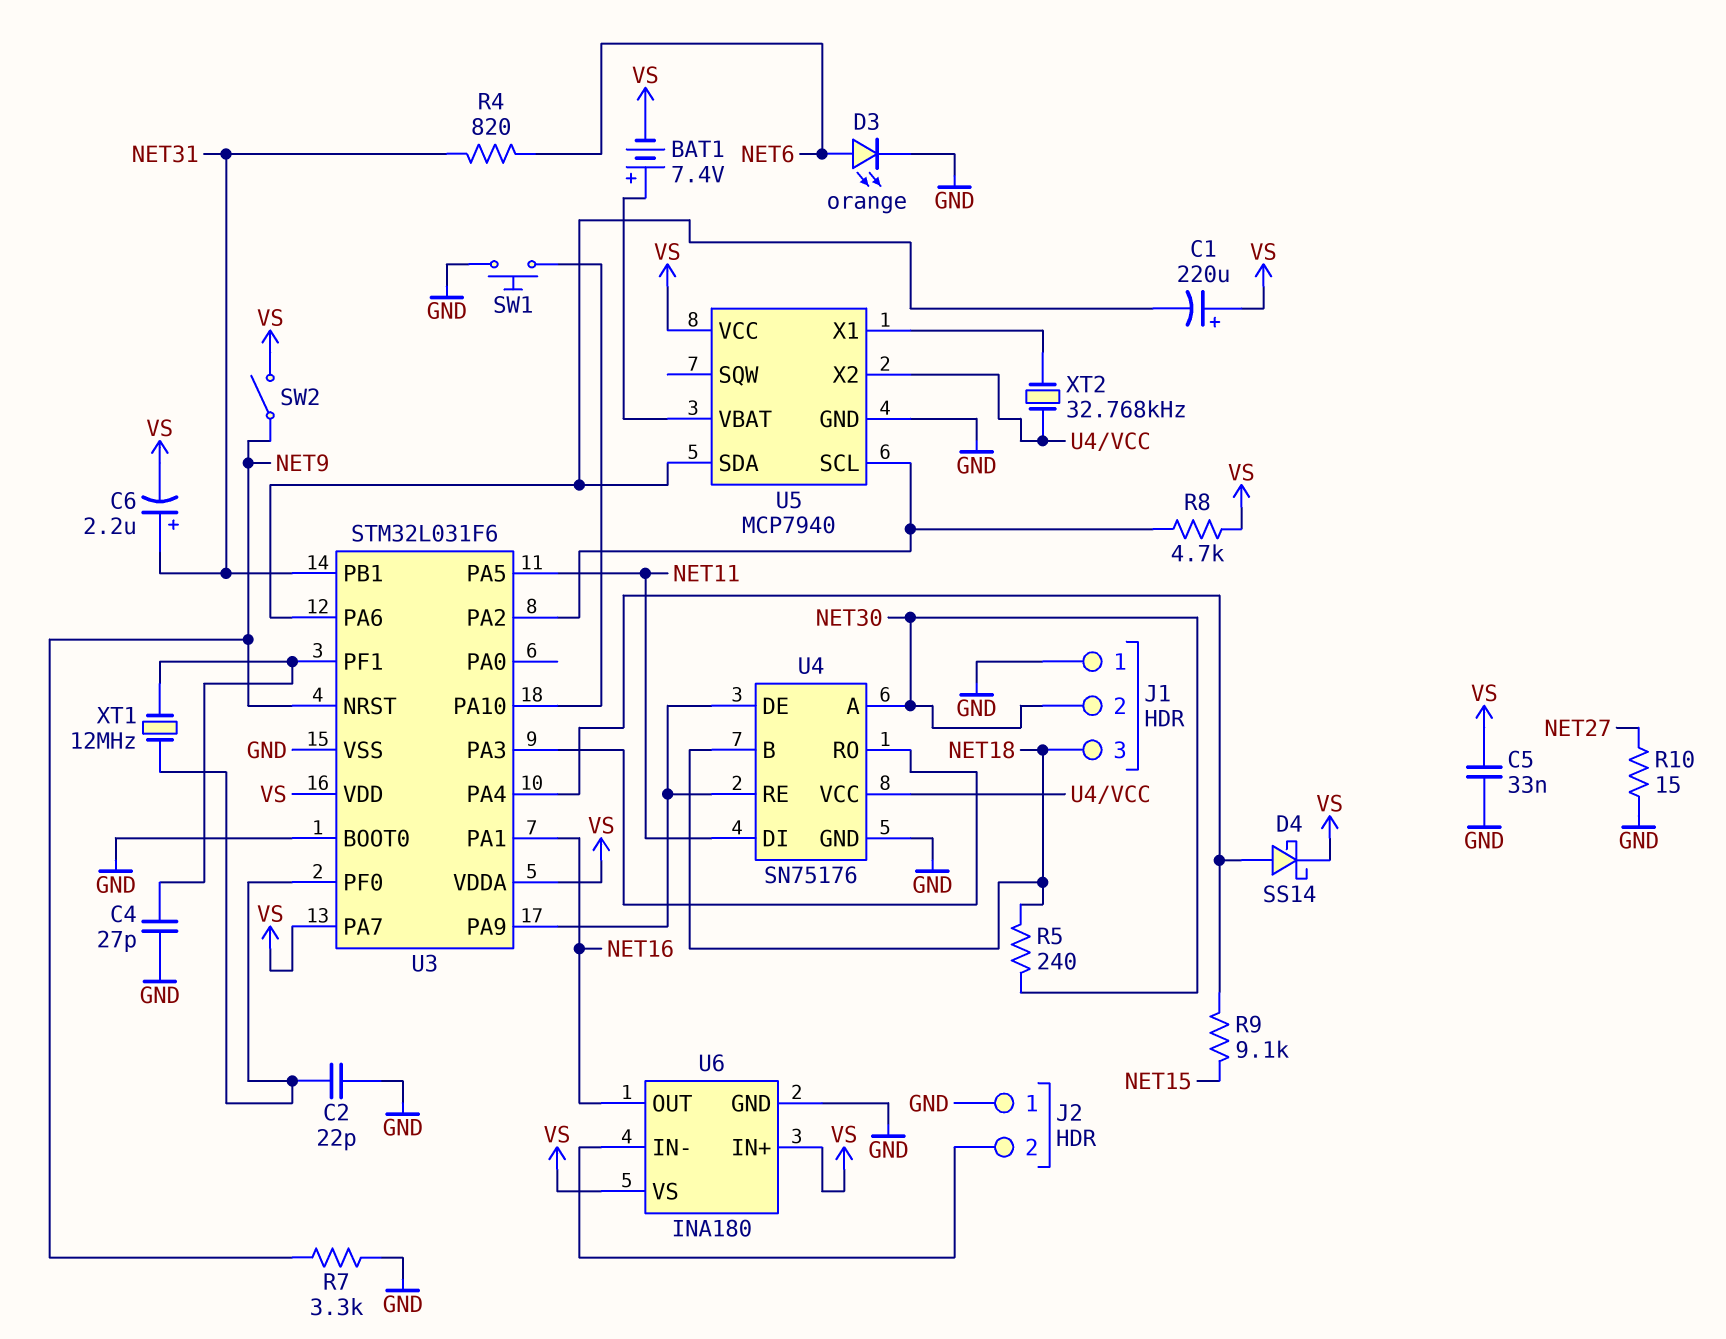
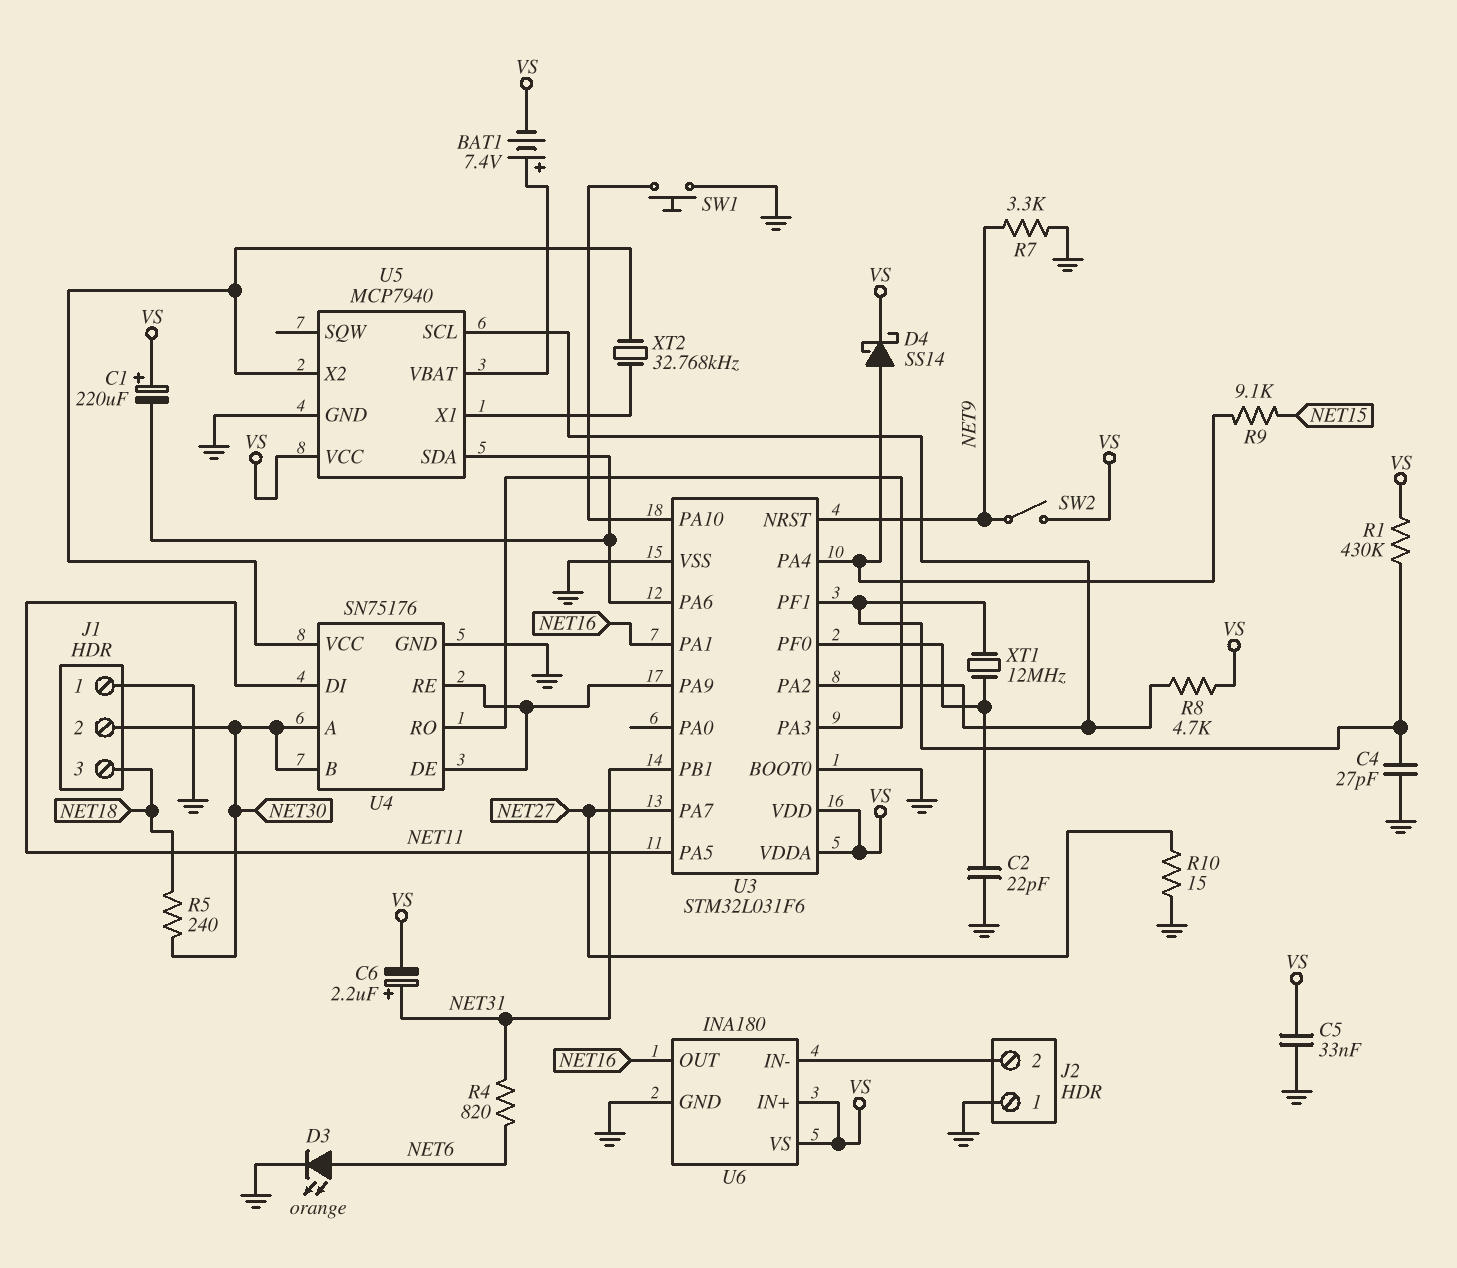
R1: none -> 430k (U3/PF1, VS)
U3 pin PA7: VS -> NET27
U4 pin B: NET18 -> NET30

